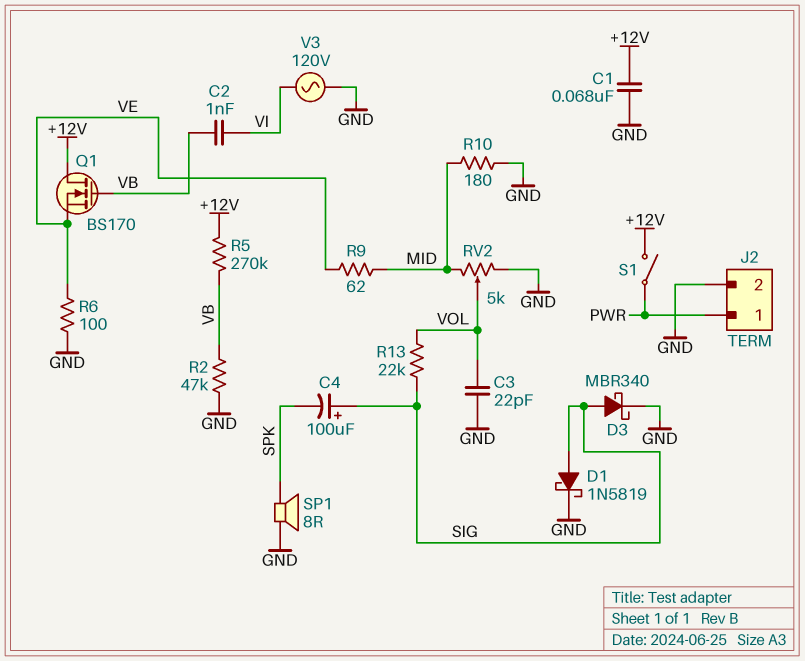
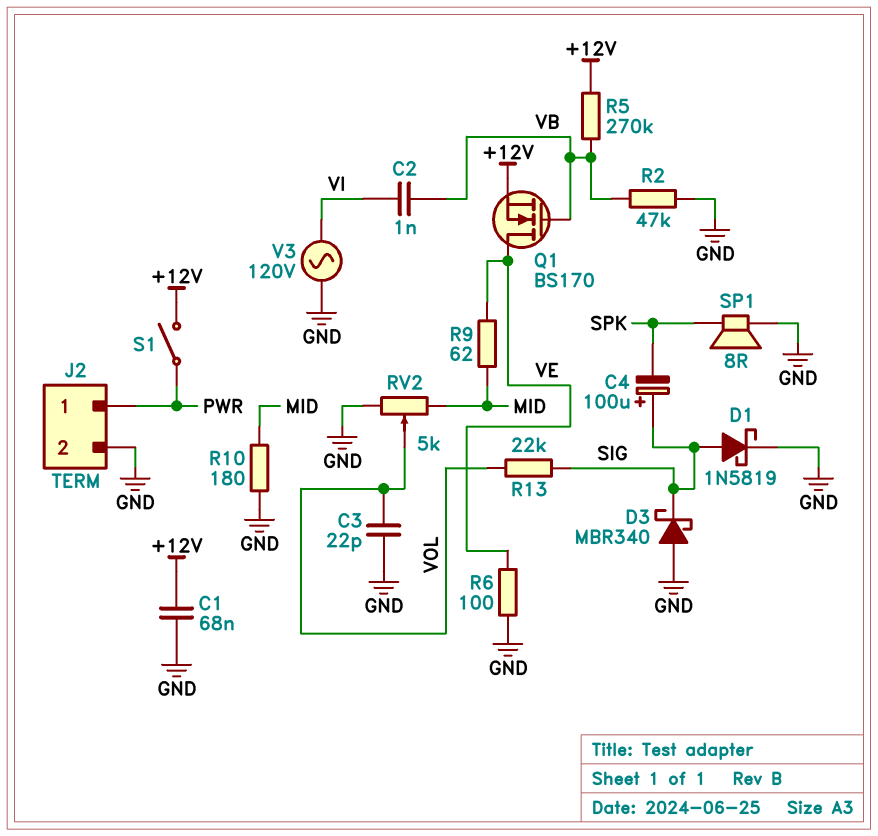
D3: schottky MBR340 (A SIG, K GND) -> schottky MBR340 (A GND, K SIG)
Q1: NMOS BS170 (G VB, D +12V, S VE) -> NMOS BS170 (G VB, D VE, S +12V)

